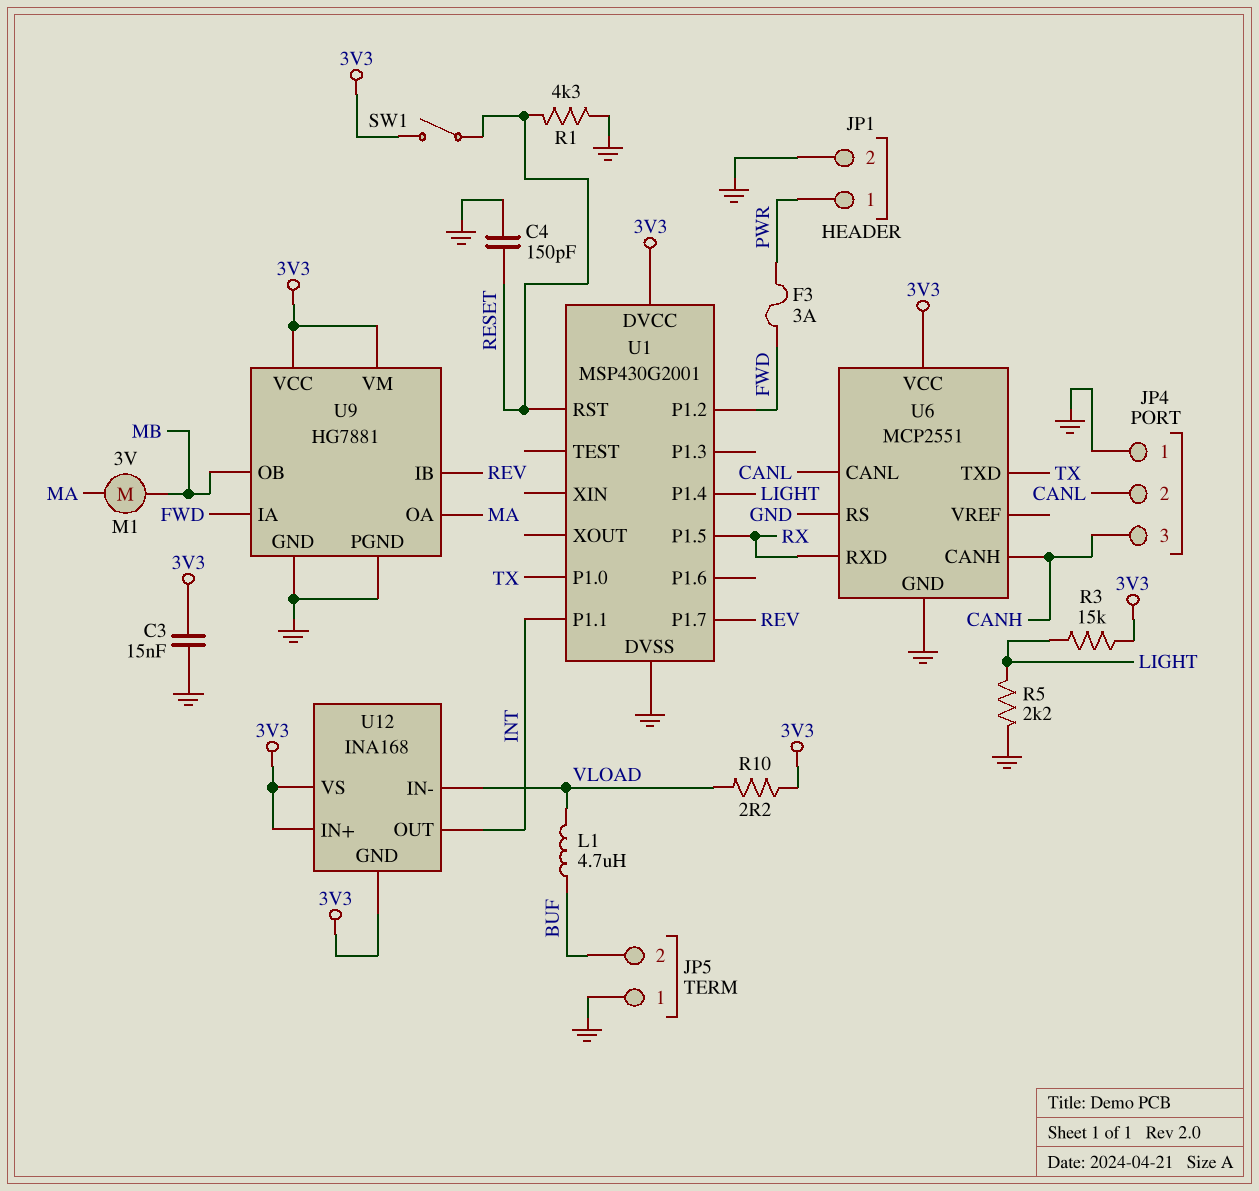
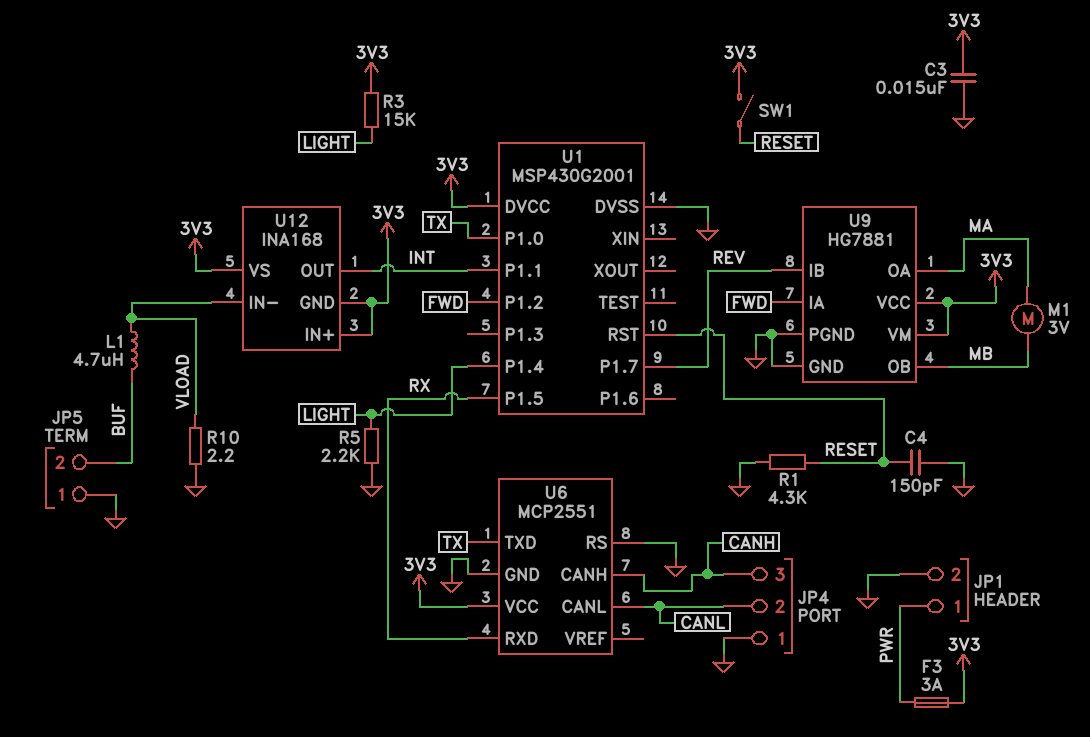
F3: 3A (FWD, PWR) -> 3A (3V3, PWR)
R10: 2.2 (3V3, VLOAD) -> 2.2 (GND, VLOAD)

